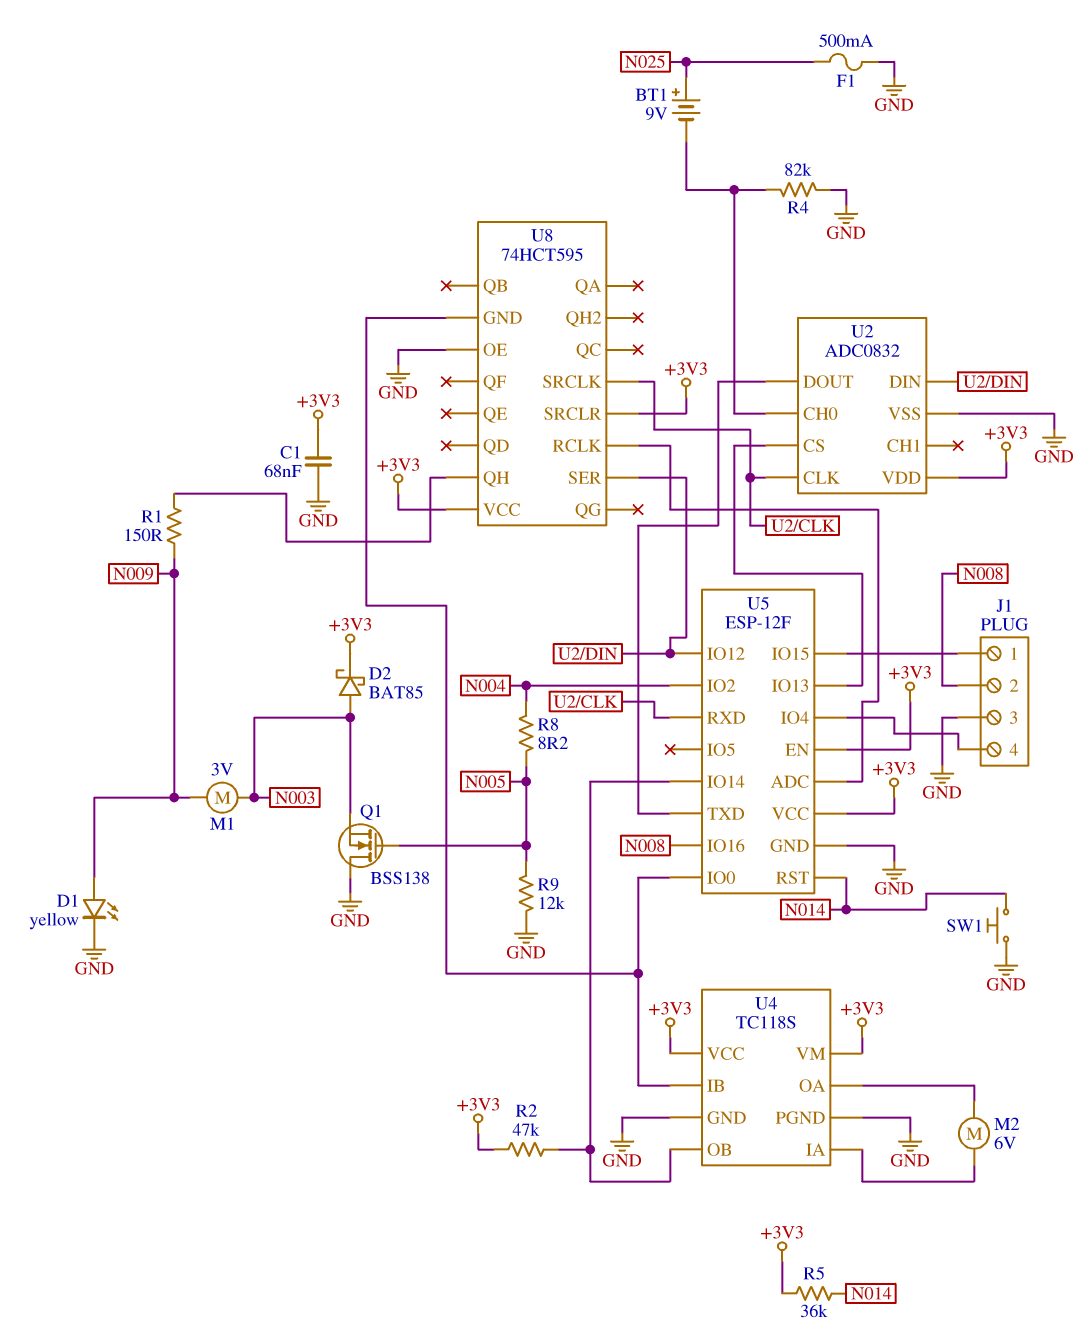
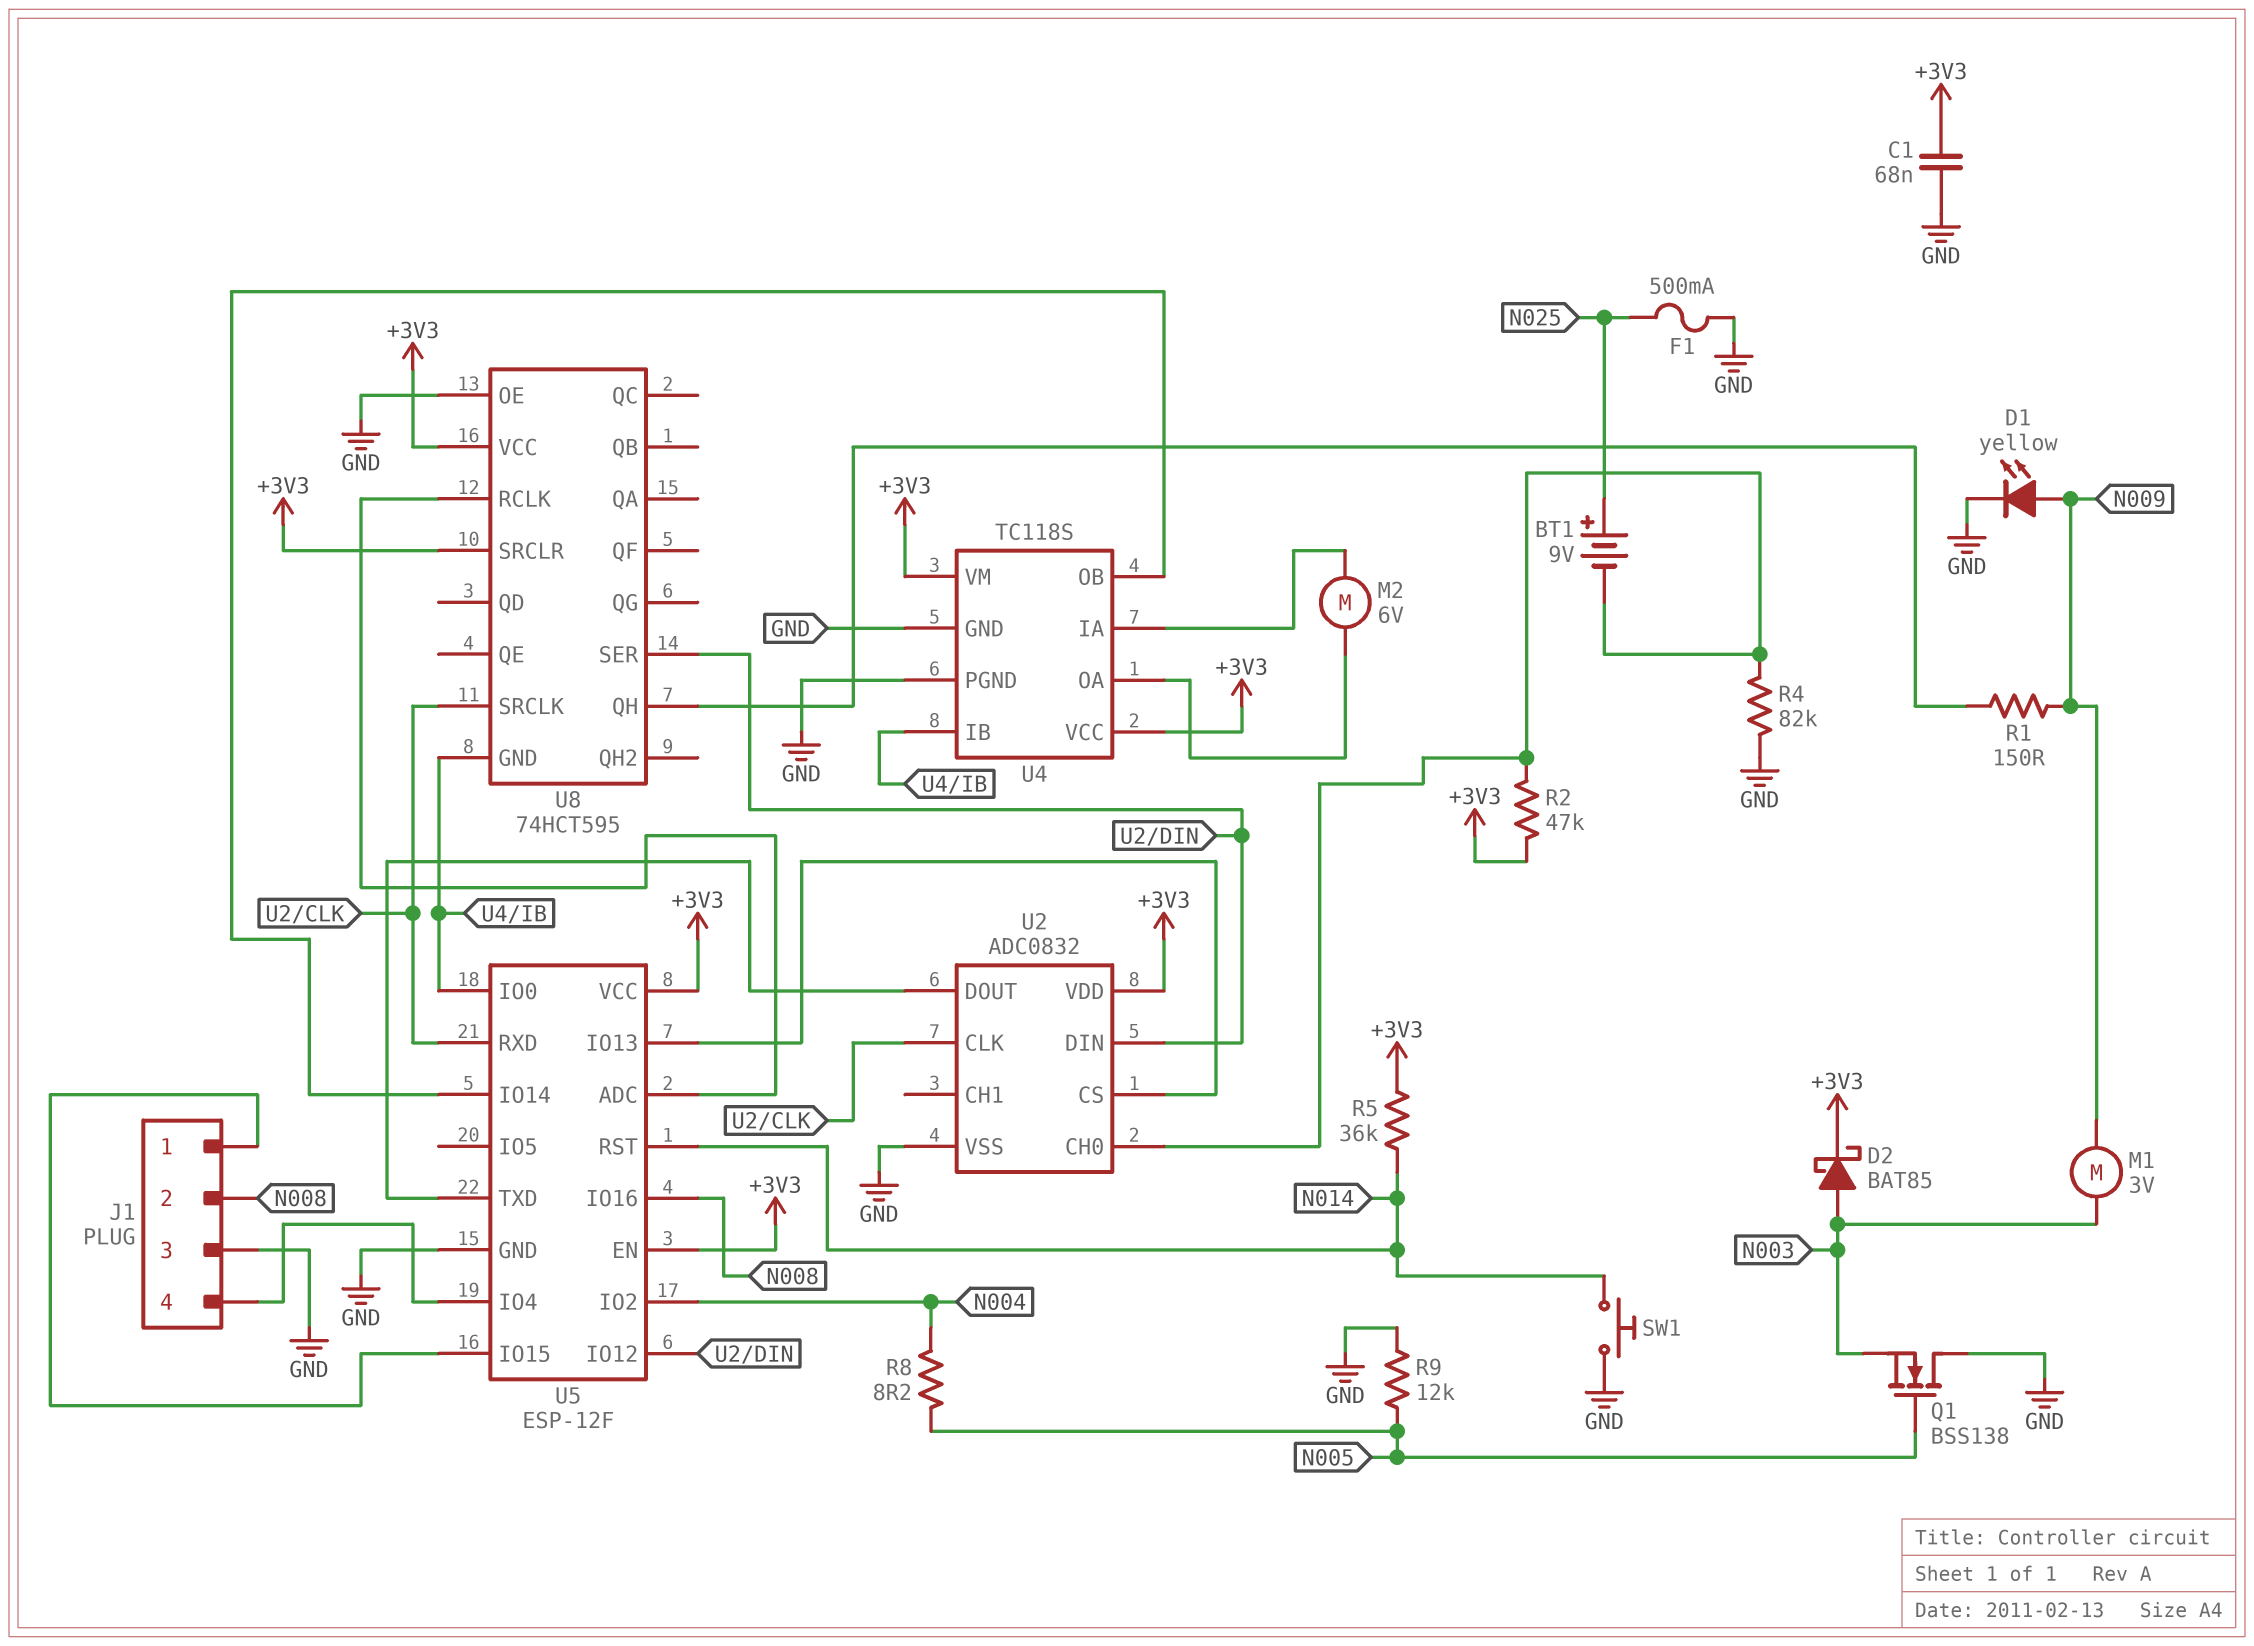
R2: 47k (+3V3, U4/OB) -> 47k (+3V3, U2/CH0)

